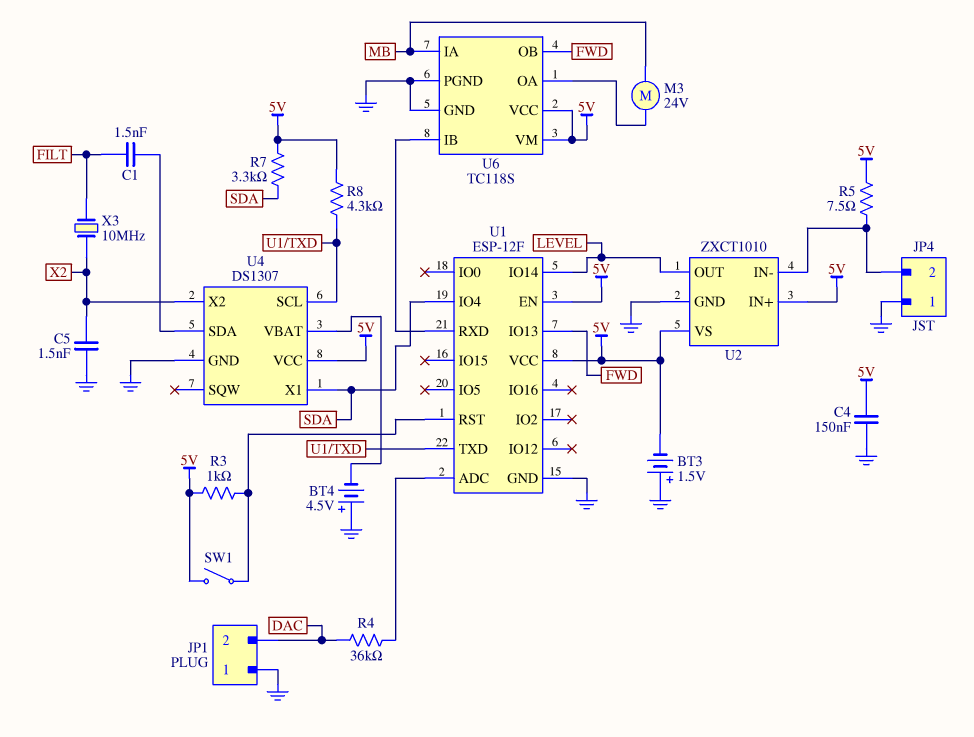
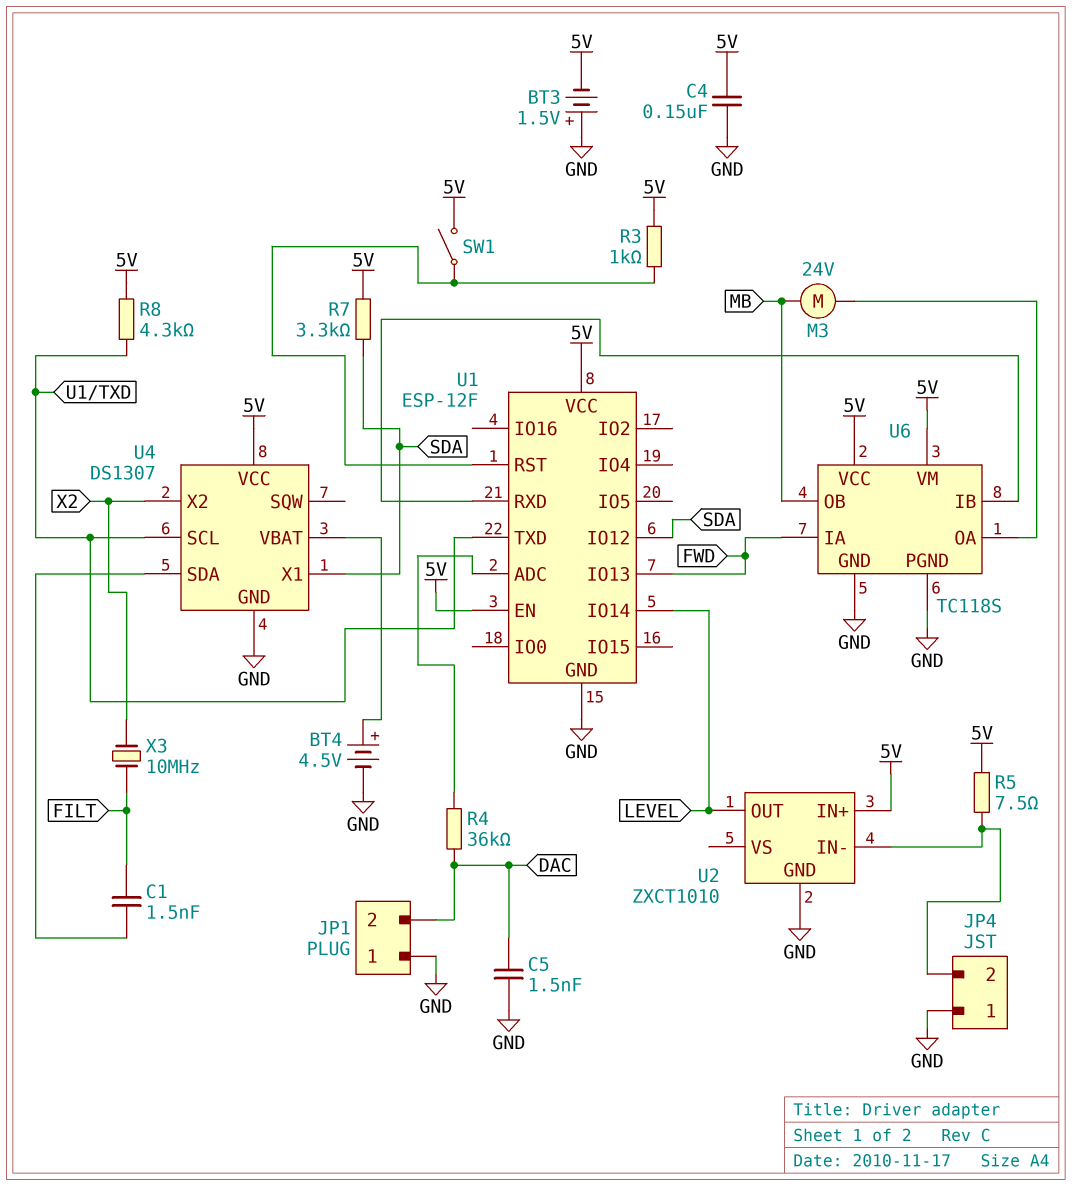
BT4: 4.5V (plus GND, minus U4/VBAT) -> 4.5V (plus U4/VBAT, minus GND)
C5: 1.5nF (GND, X2) -> 1.5nF (DAC, GND)
U1 pin IO4: SDA -> none
U1 pin IO12: none -> SDA
U2 pin VS: 5V -> none
U6 pin IA: MB -> FWD
U6 pin OB: FWD -> MB

